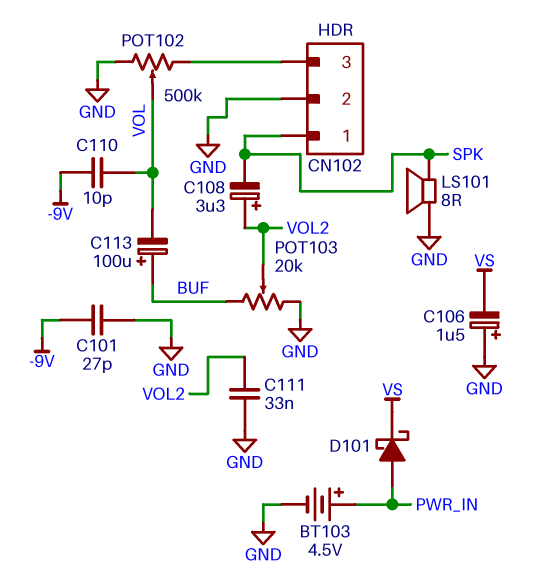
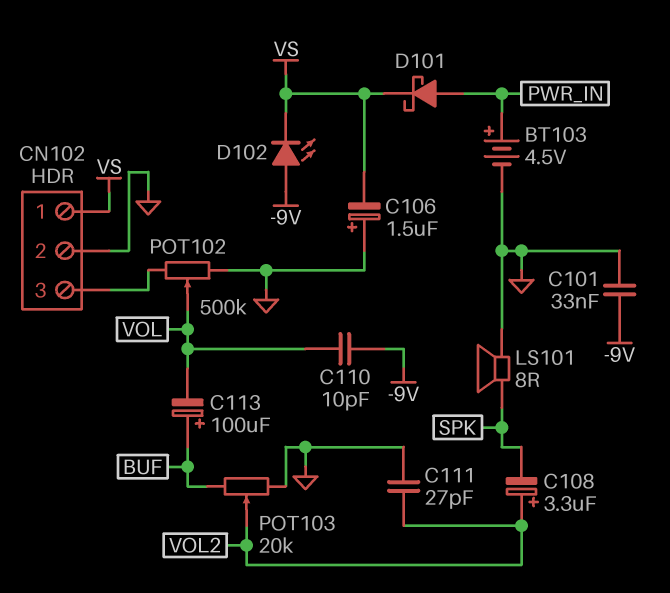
C101: 27pF (-9V, GND) -> 33nF (-9V, GND)
C111: 33nF (GND, VOL2) -> 27pF (GND, VOL2)
CN102 pin 1: SPK -> VS
D102: none -> LED (A -9V, K VS)

